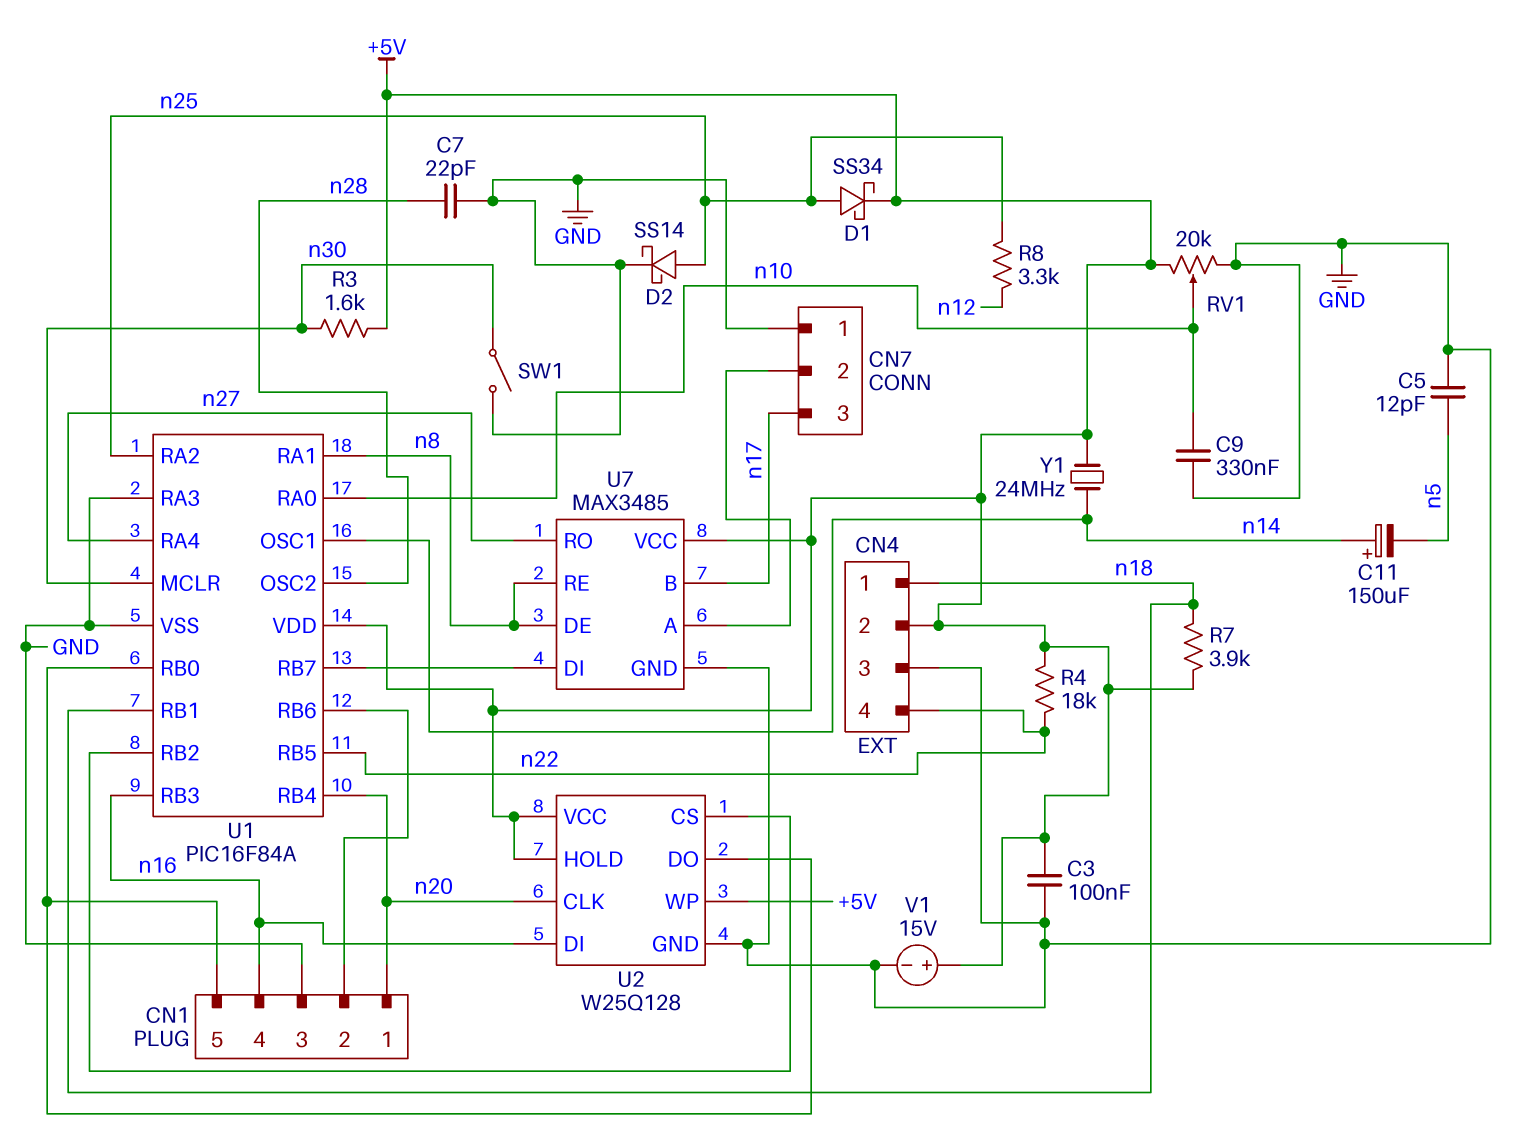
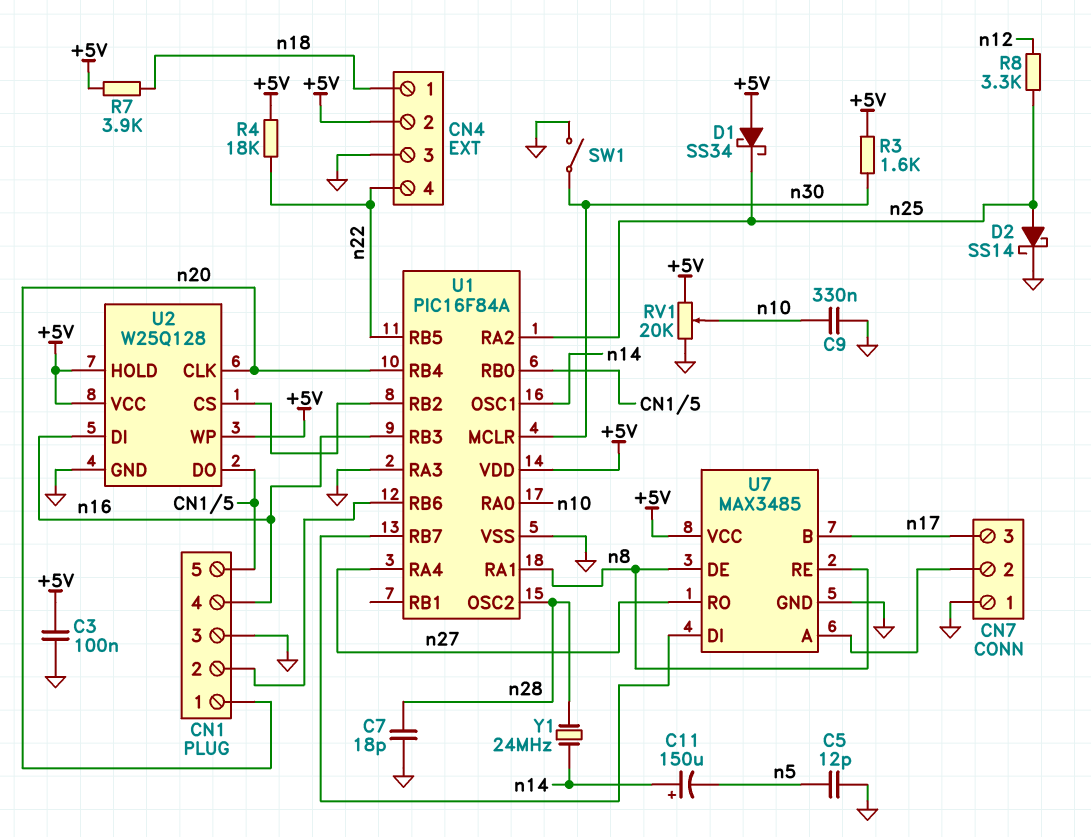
C7: 22pF (GND, n28) -> 18pF (GND, n28)
D1: schottky SS34 (A n25, K +5V) -> schottky SS34 (A +5V, K n25)
U1 pin RB1: n18 -> none
V1: 15V (plus +5V, minus GND) -> none
Y1: 24MHz (+5V, n14) -> 24MHz (n14, n28)

